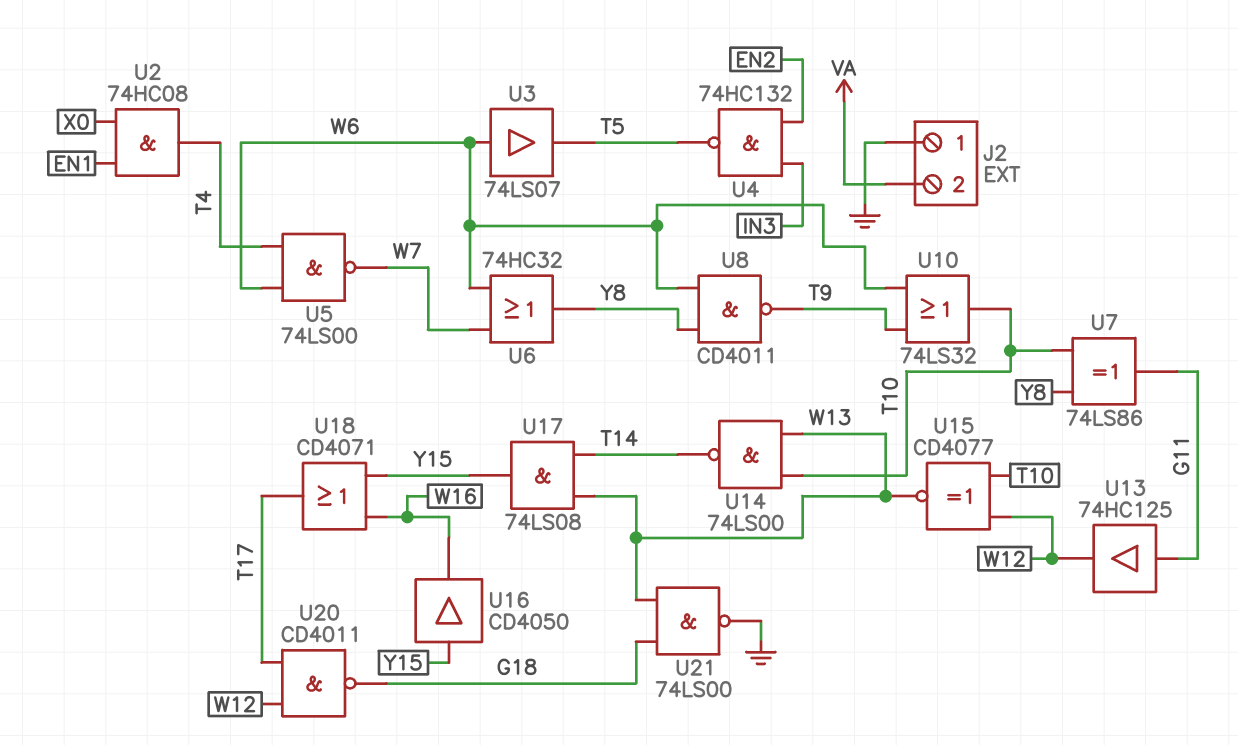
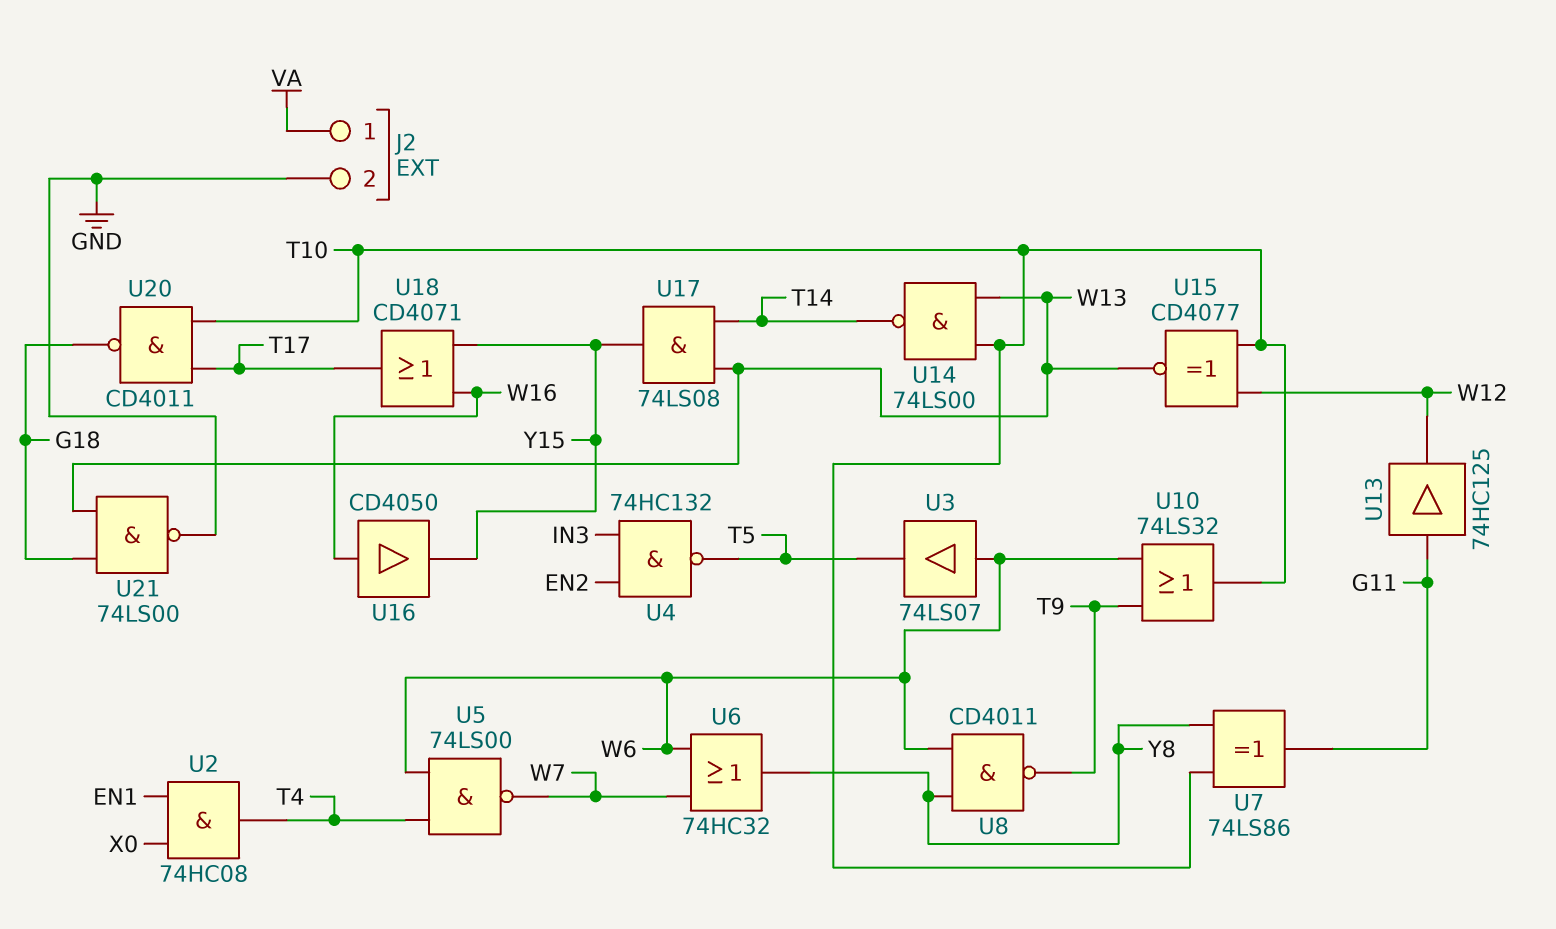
J2 pin 1: GND -> VA
J2 pin 2: VA -> GND
U16: buffer CD4050 (in Y15, out W16) -> buffer CD4050 (in W16, out Y15)
U20: NAND CD4011 (in T17, in W12, out G18) -> NAND CD4011 (in T10, in T17, out G18)

